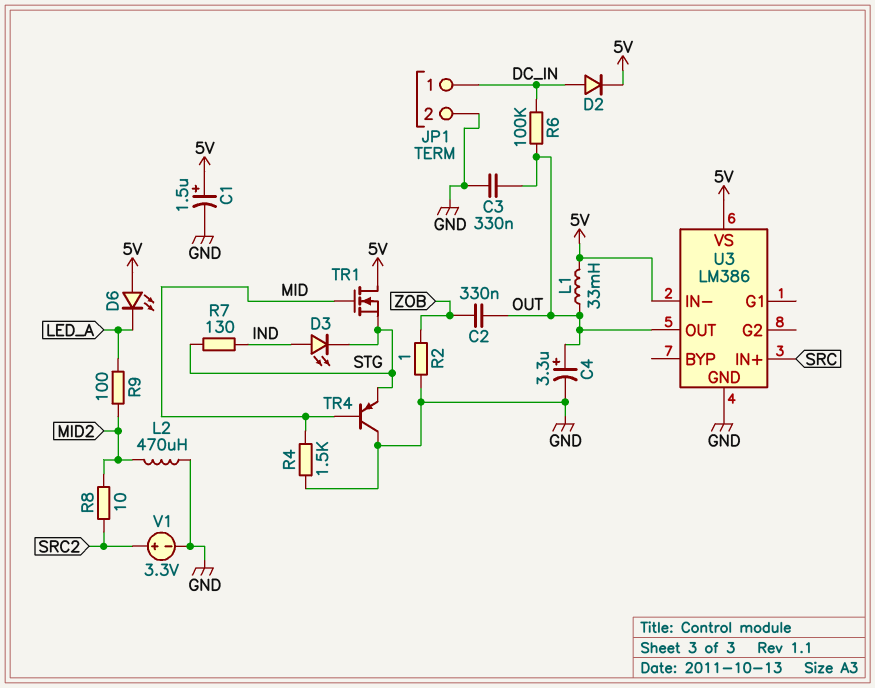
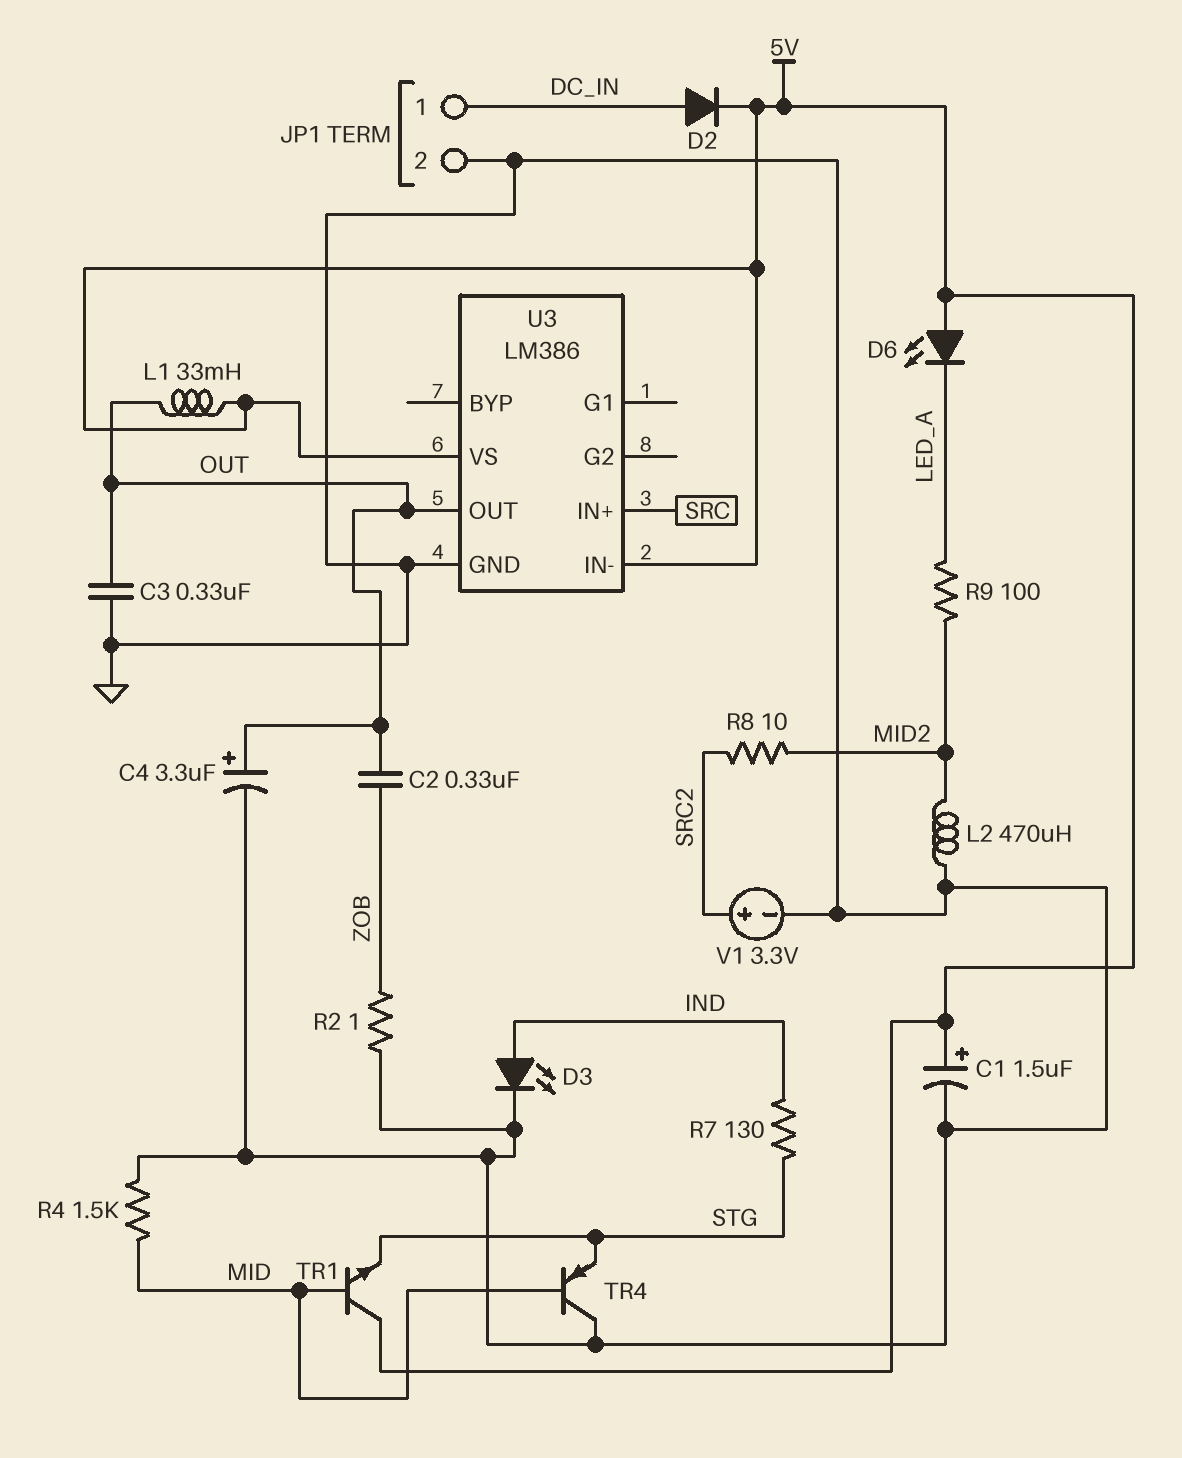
D3: LED (A IND, K STG) -> LED (A IND, K GND)
R6: 100k (DC_IN, OUT) -> none
TR1: NMOS (G MID, D 5V, S STG) -> NPN (B MID, C 5V, E STG)

